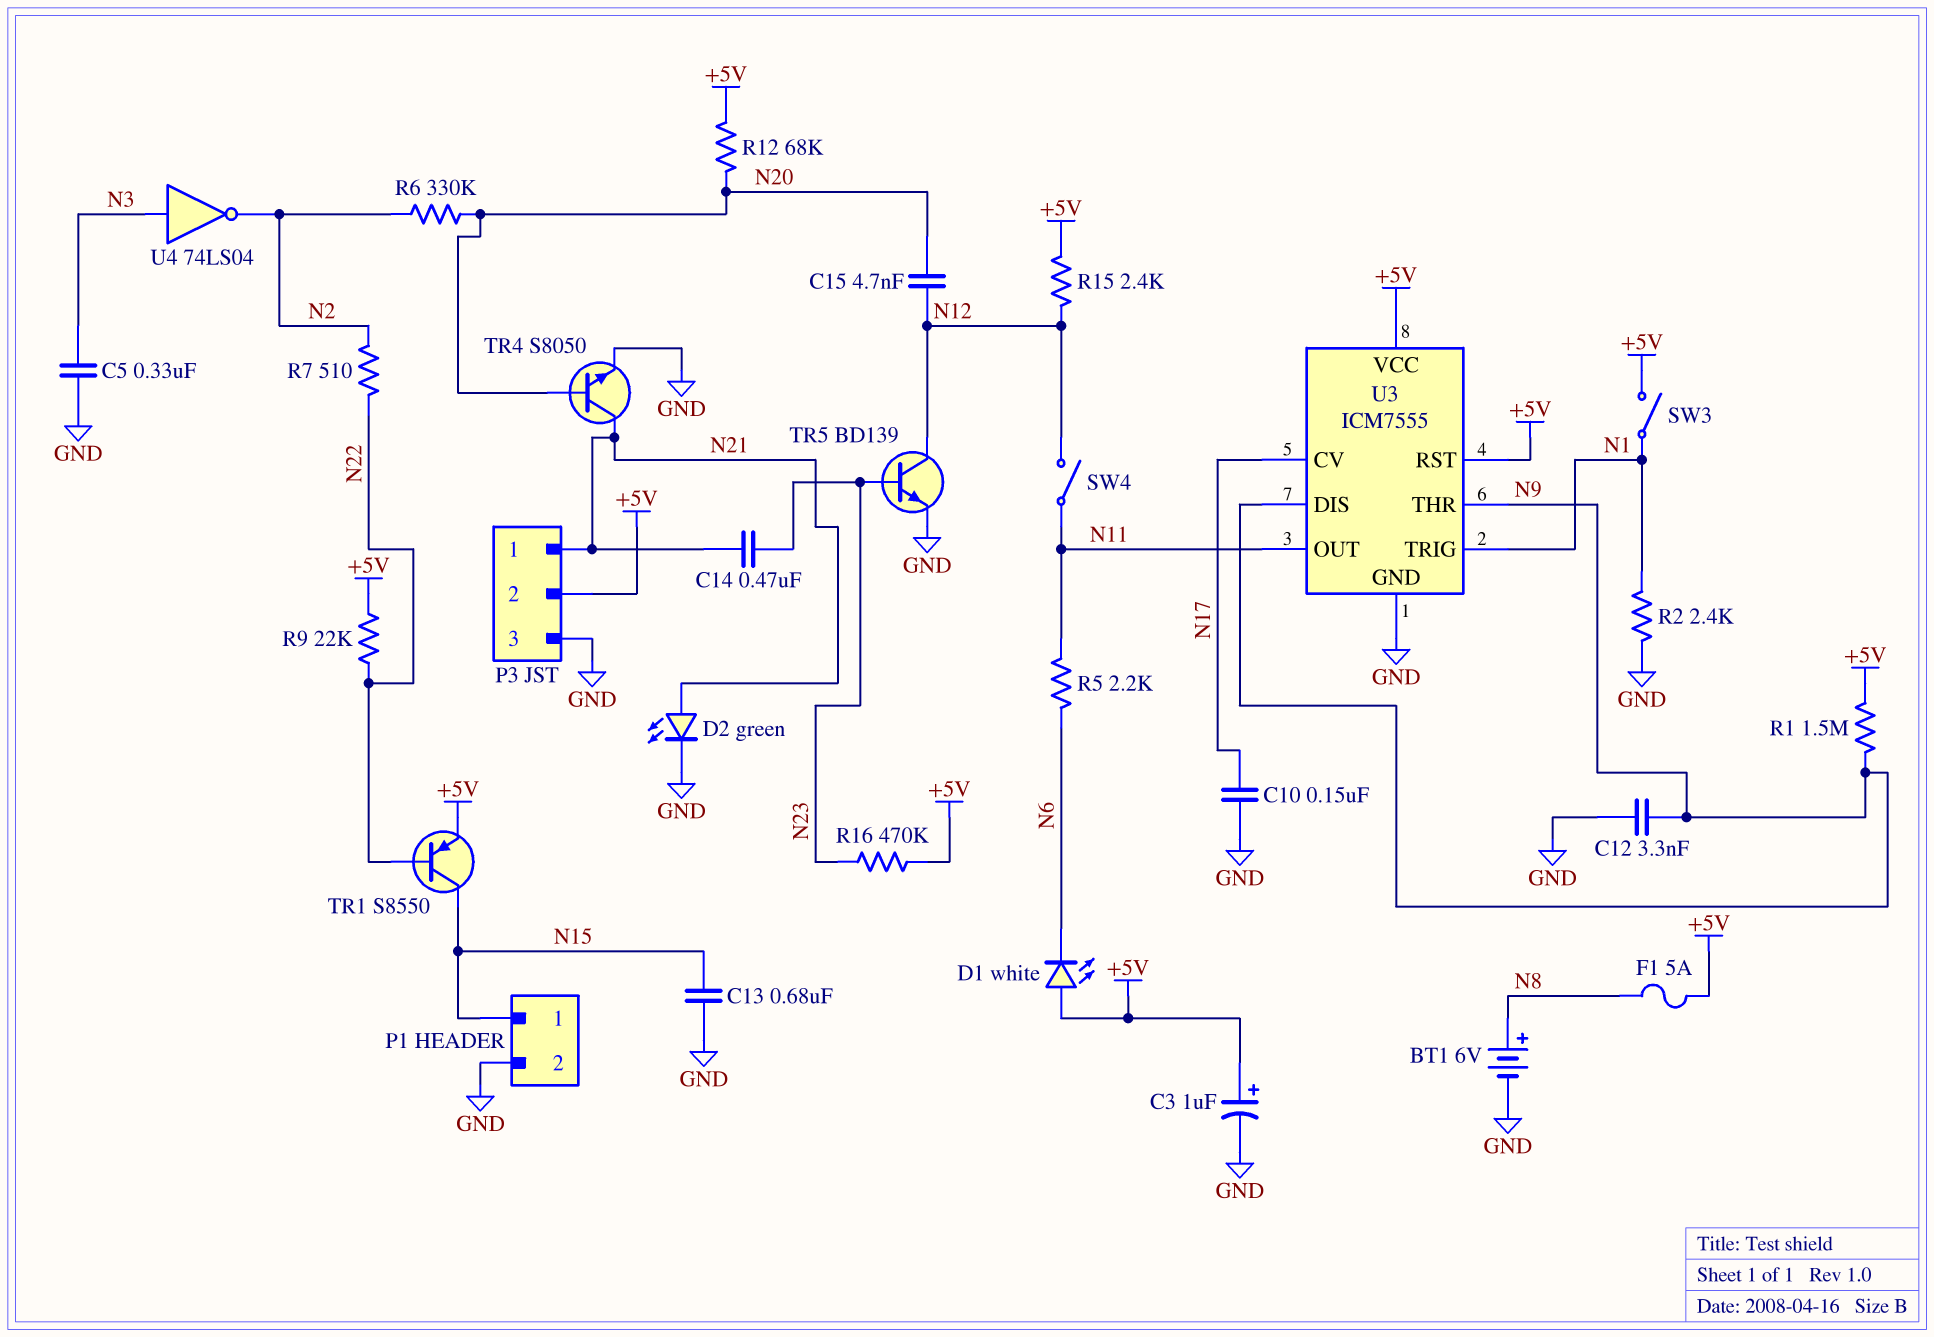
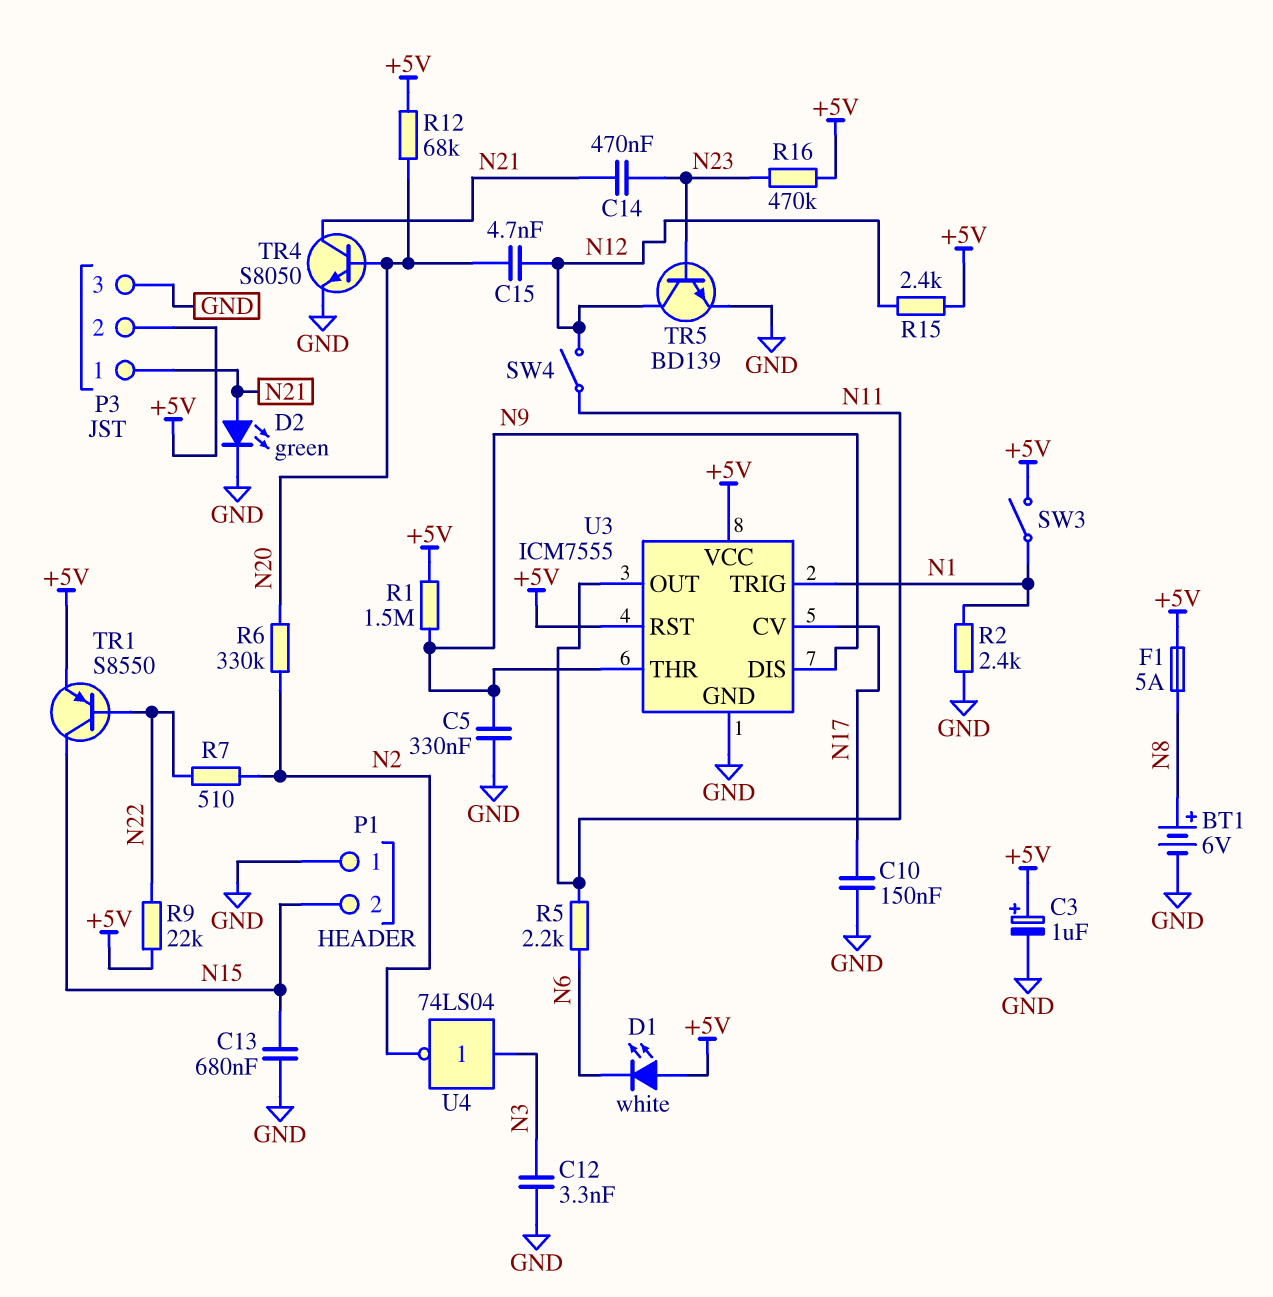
C5: 330nF (GND, N3) -> 330nF (GND, N9)
C12: 3.3nF (GND, N9) -> 3.3nF (GND, N3)
P1 pin 1: N15 -> GND
P1 pin 2: GND -> N15

